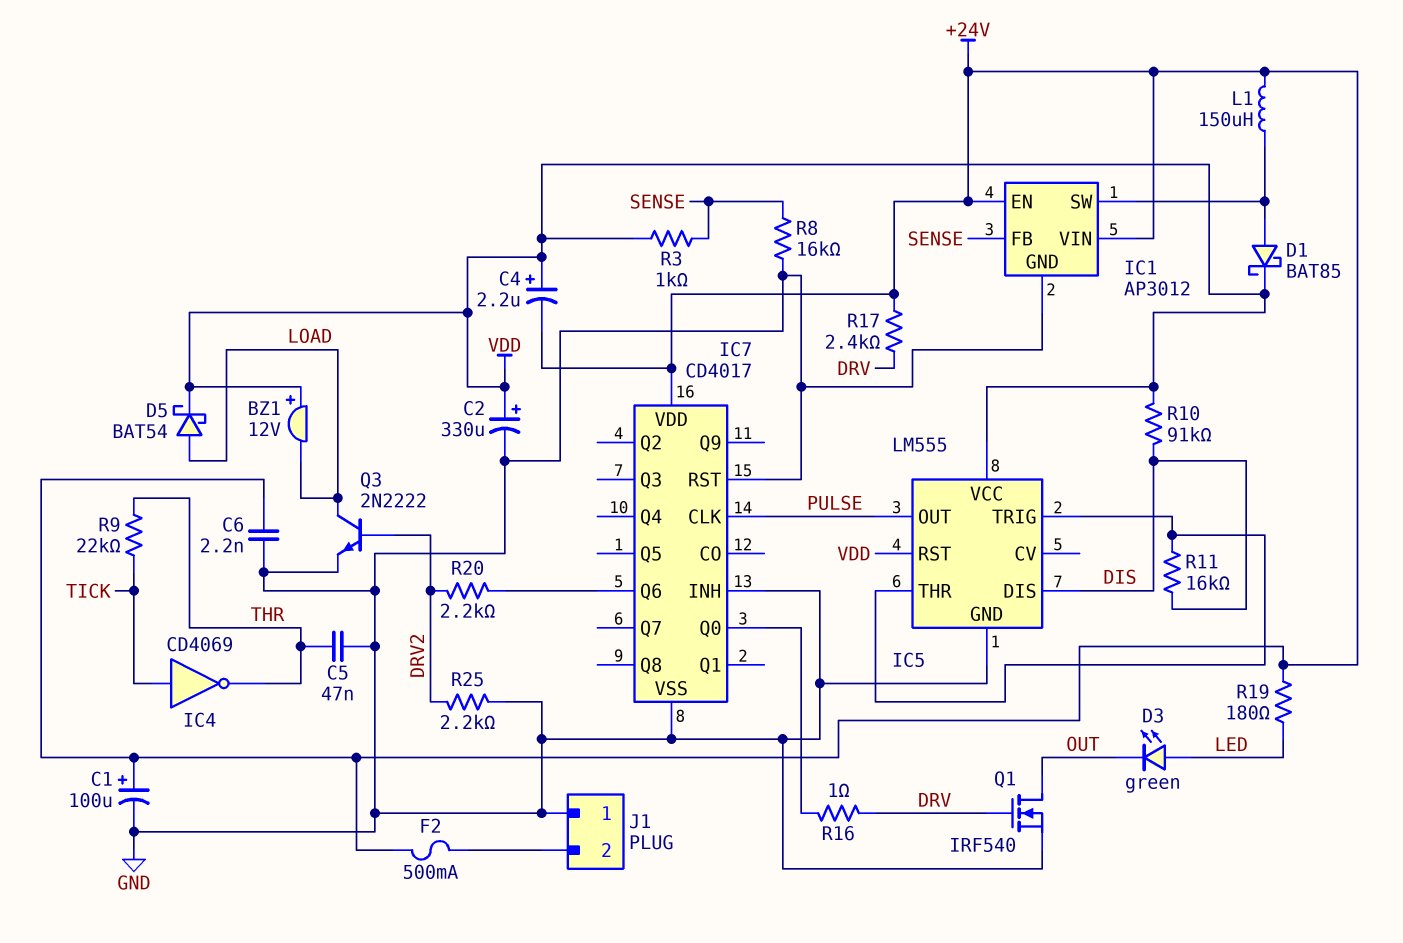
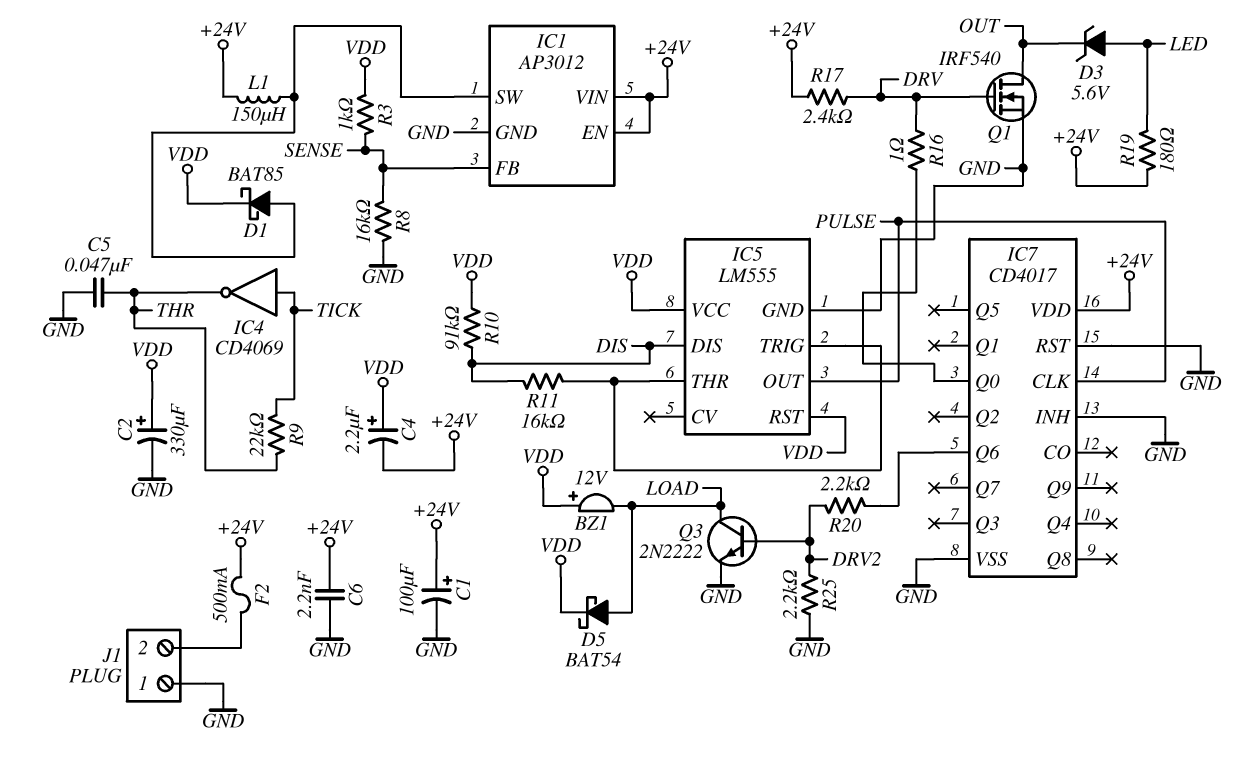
D3: LED green (A LED, K OUT) -> zener 5.6V (A LED, K OUT)

